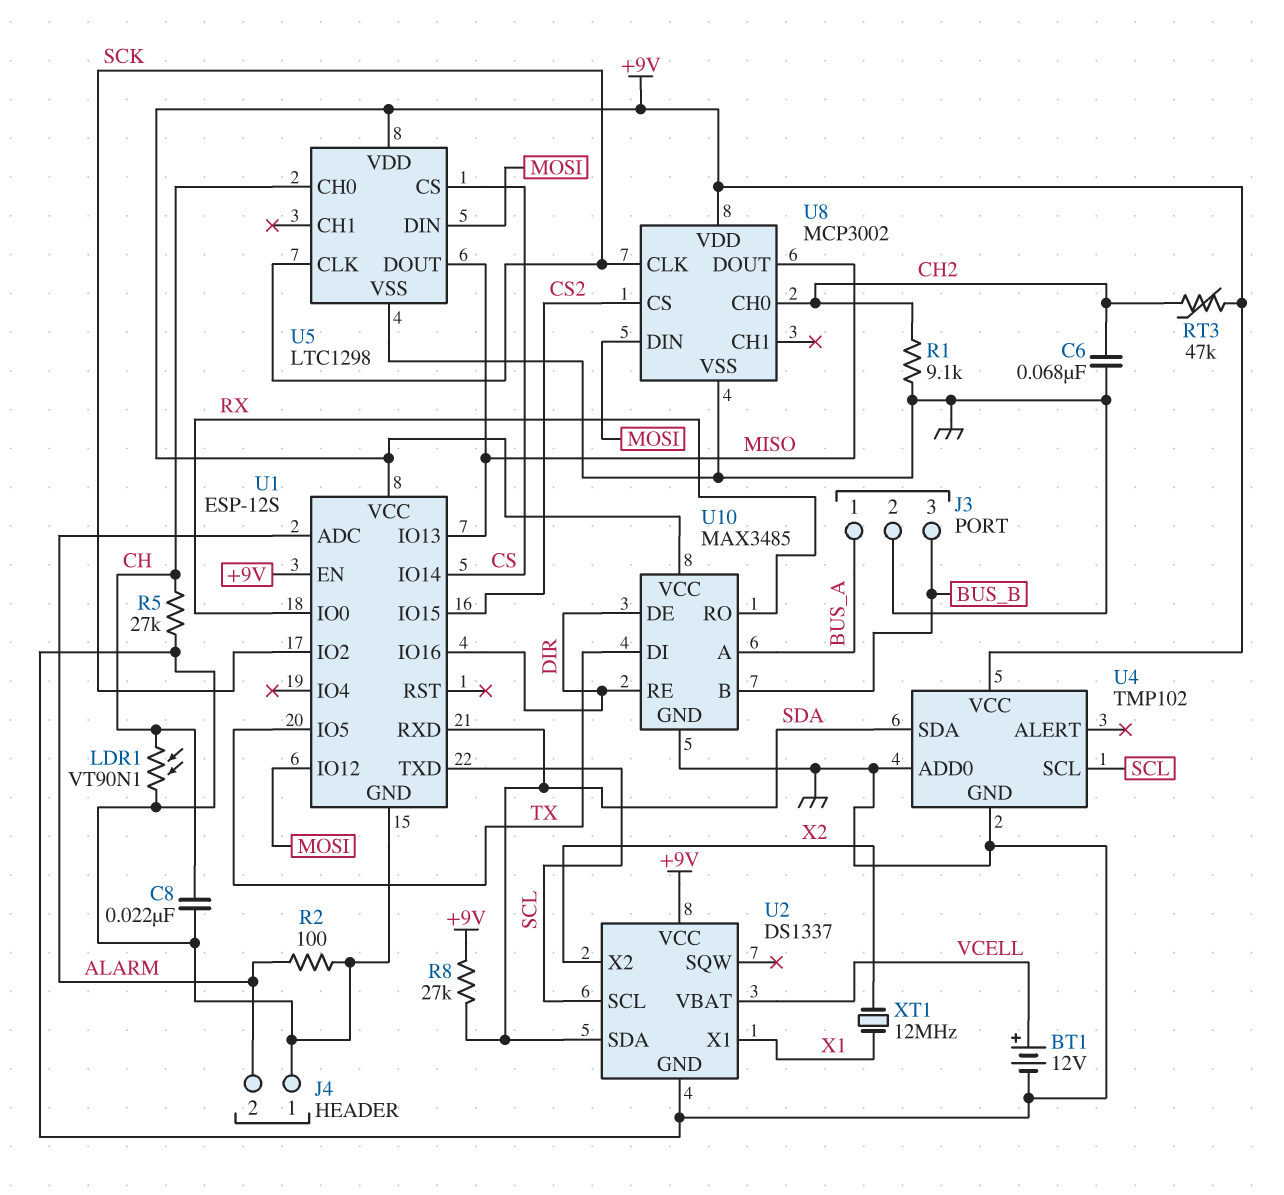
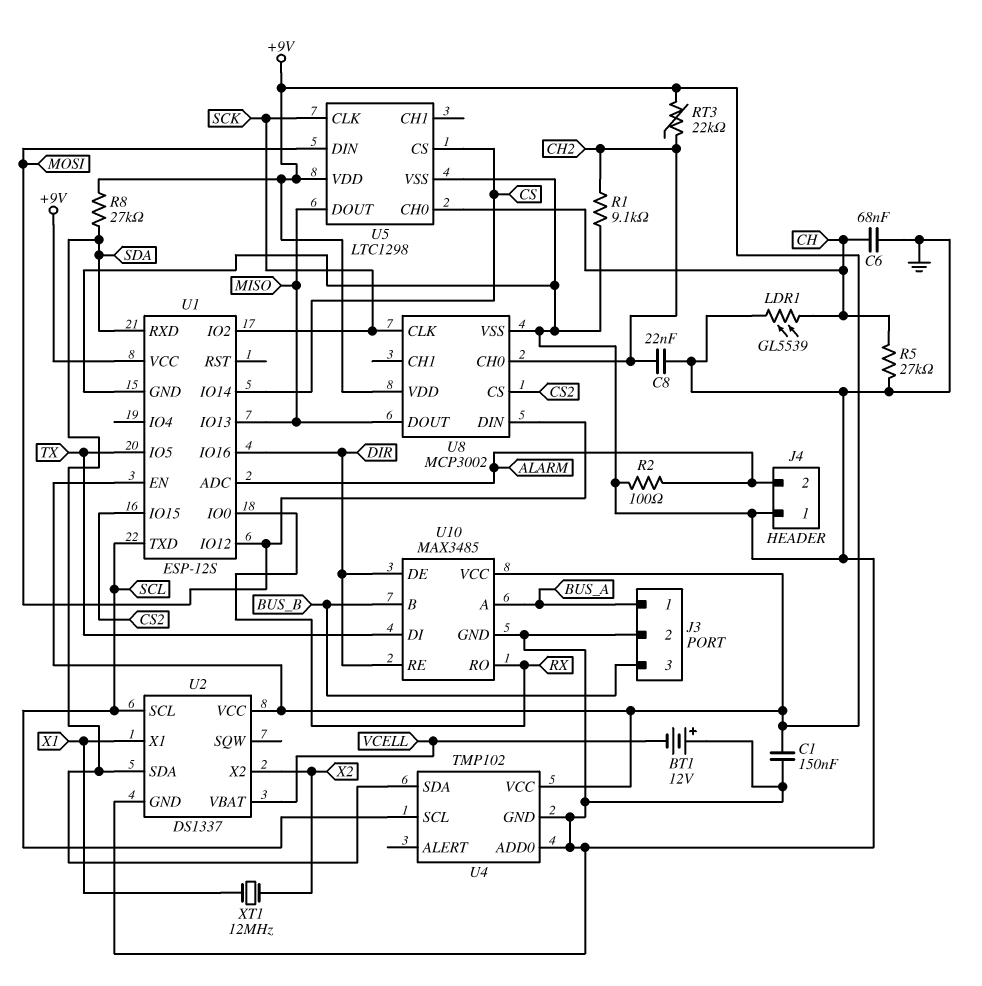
BT1: 12V (plus VCELL, minus GND) -> 12V (plus GND, minus VCELL)
C1: none -> 150nF (+9V, GND)
C6: 68nF (CH2, GND) -> 68nF (CH, GND)
C8: 22nF (CH, GND) -> 22nF (CH2, GND)
LDR1: VT90N1 (CH, GND) -> GL5539 (CH, GND)
RT3: 47k (+9V, CH2) -> 22k (+9V, CH2)

